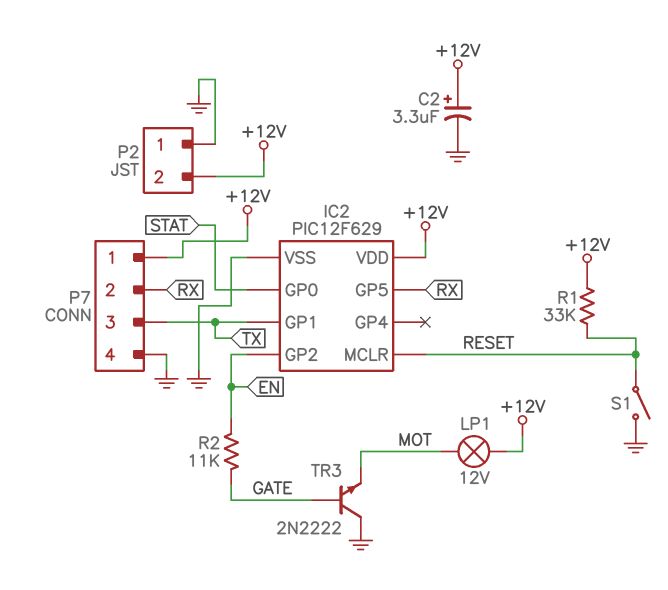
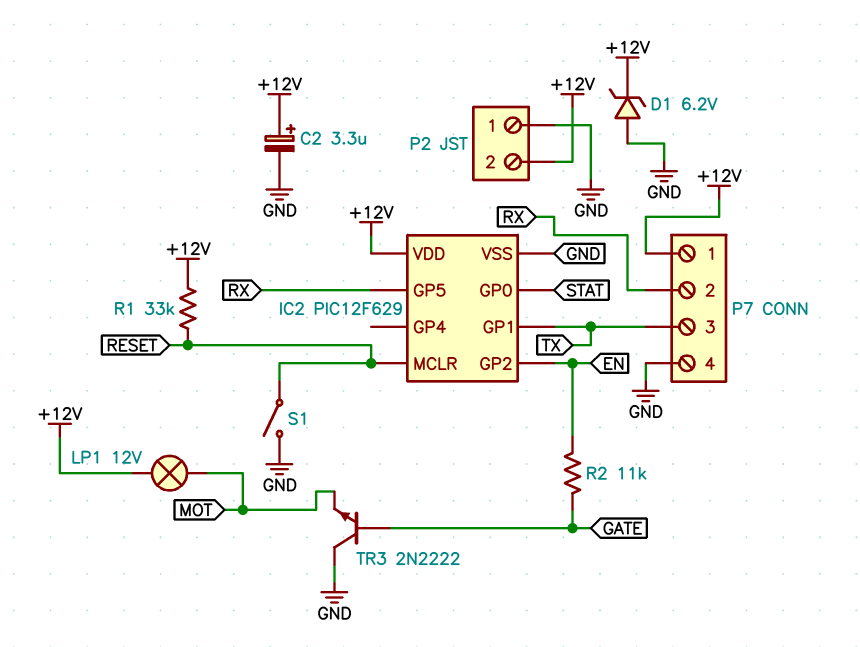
D1: none -> zener 6.2V (A GND, K +12V)

